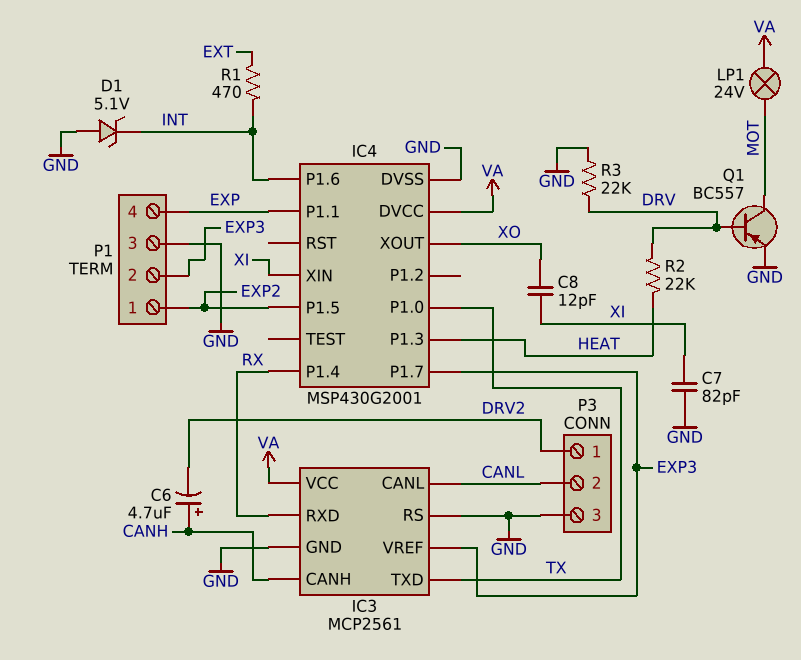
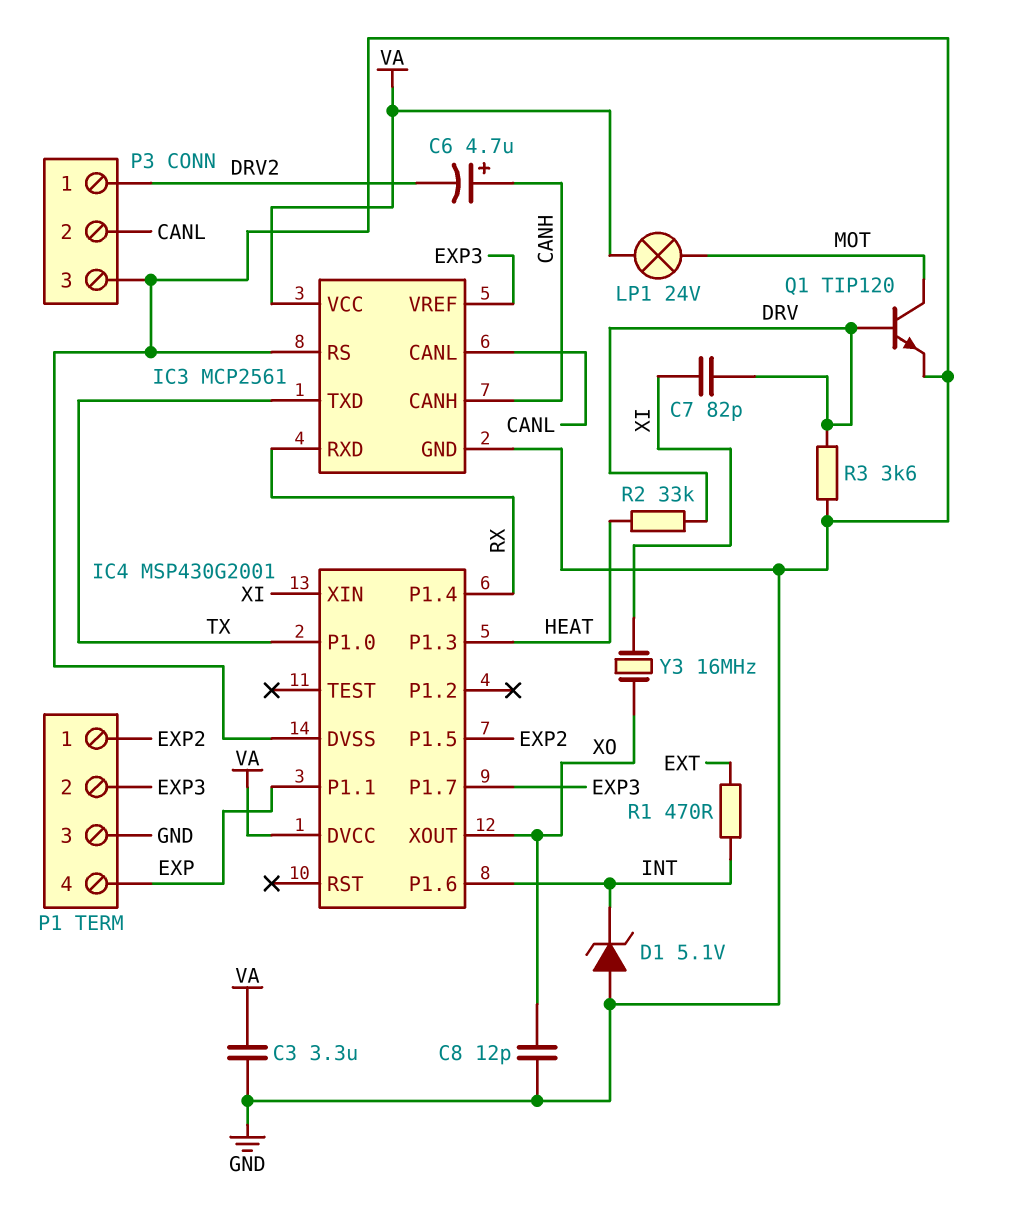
C3: none -> 3.3uF (GND, VA)
C7: 82pF (GND, XI) -> 82pF (DRV, XI)
C8: 12pF (XI, XO) -> 12pF (GND, XO)
Q1: PNP BC557 (B DRV, C MOT, E GND) -> NPN TIP120 (B DRV, C MOT, E GND)
R2: 22k (DRV, HEAT) -> 33k (DRV, HEAT)
R3: 22k (DRV, GND) -> 3.6k (DRV, GND)
Y3: none -> 16MHz (XI, XO)

